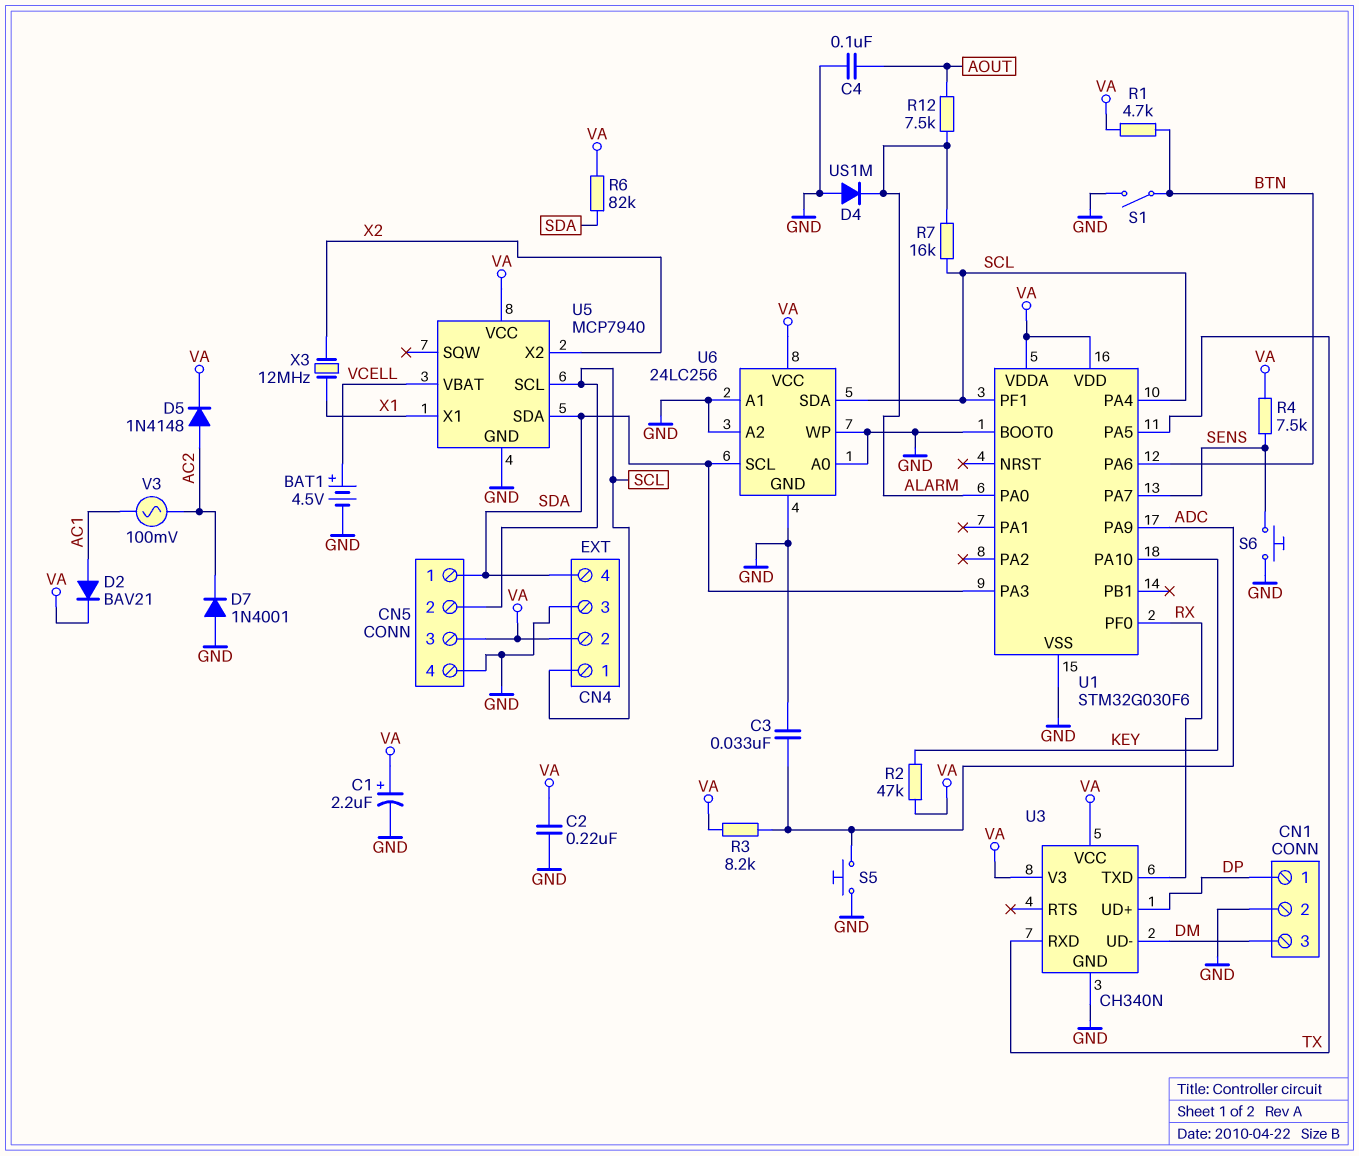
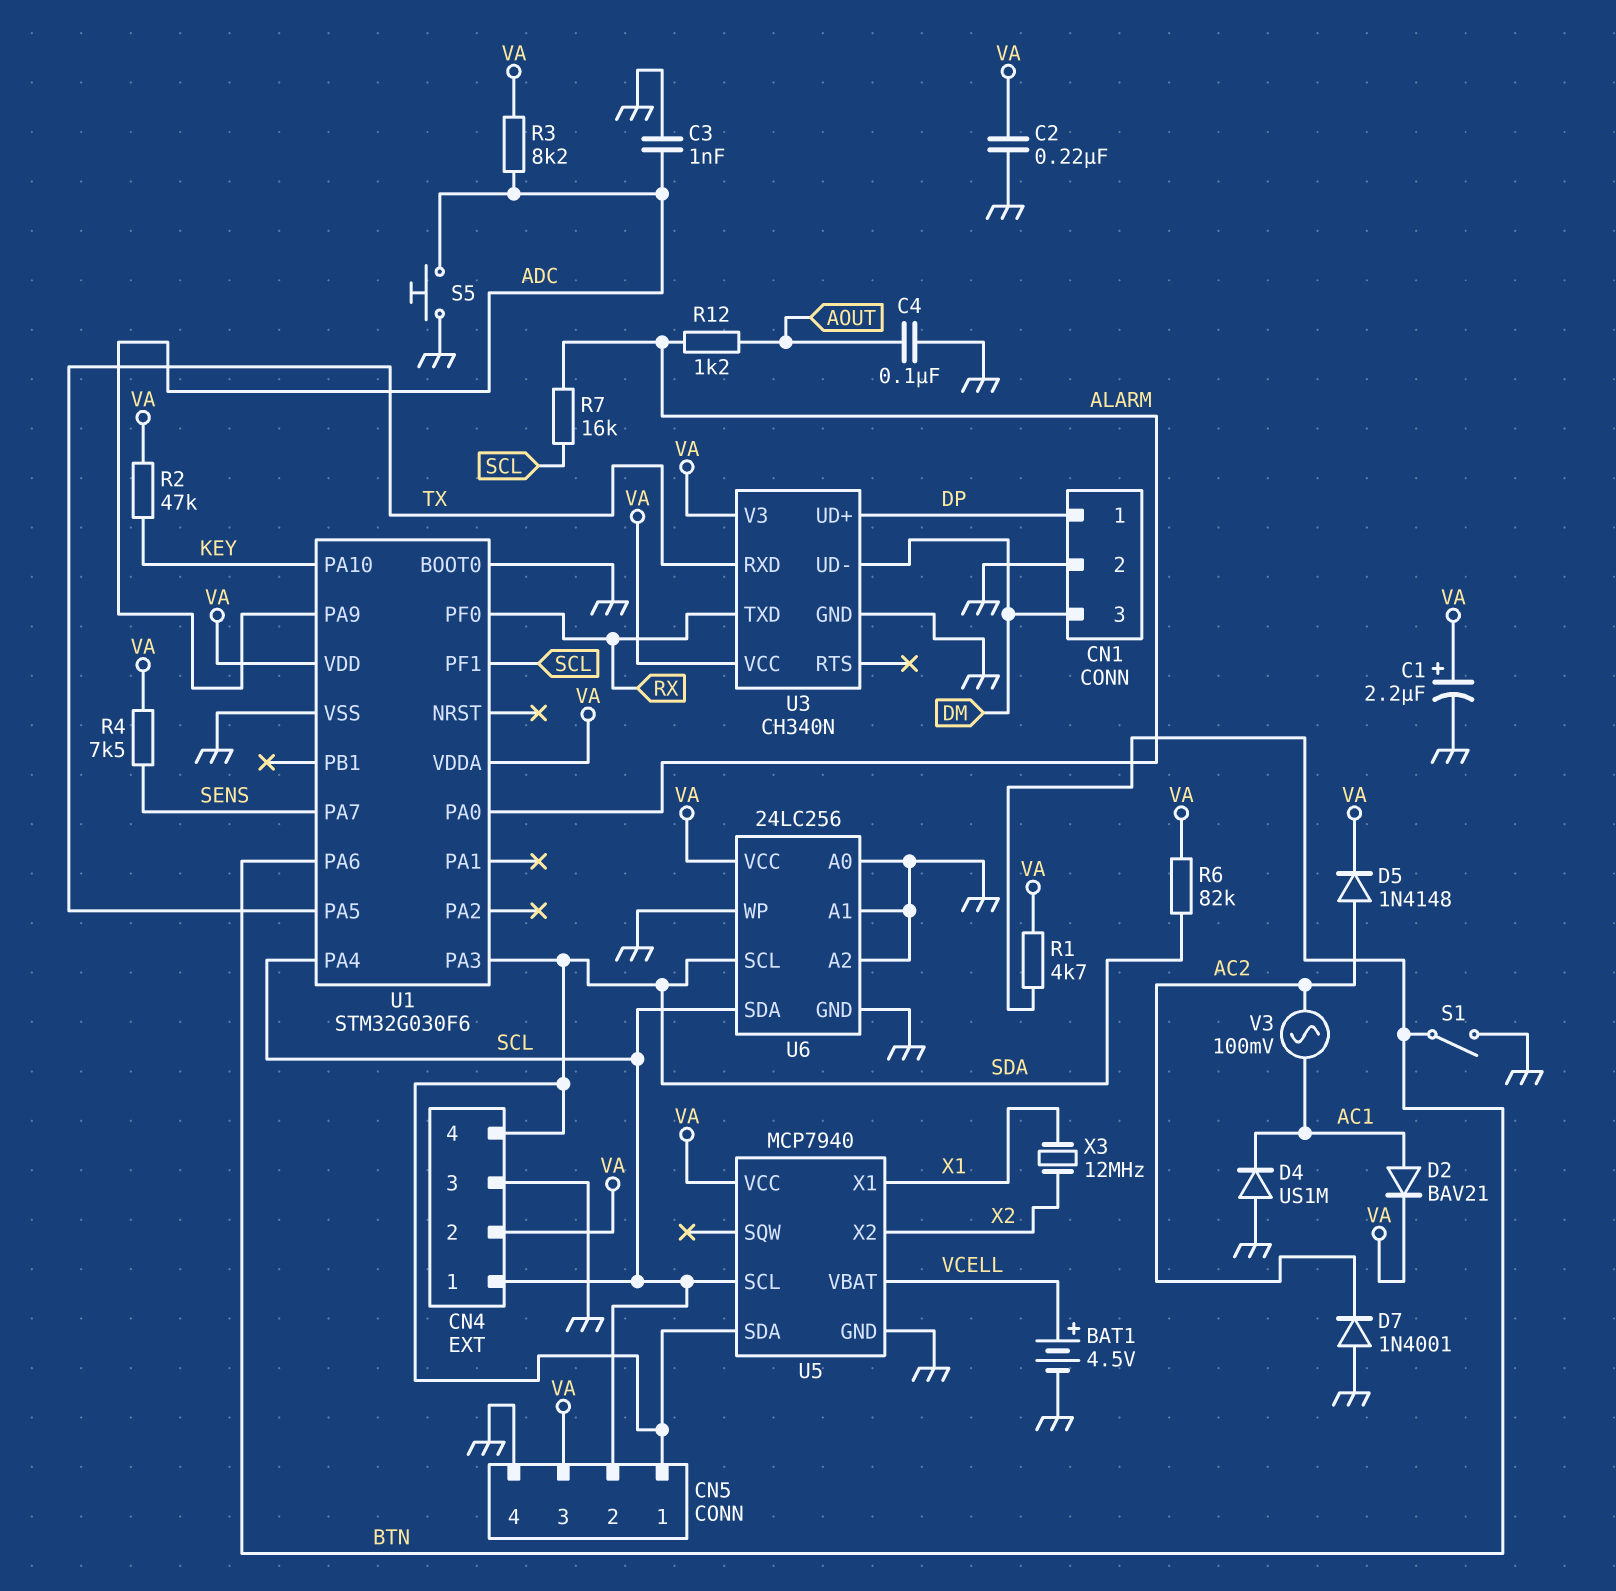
C3: 33nF (ADC, GND) -> 1nF (ADC, GND)
D4: diode US1M (A GND, K ALARM) -> diode US1M (A GND, K AC1)
R12: 7.5k (ALARM, AOUT) -> 1.2k (ALARM, AOUT)
S6: button (GND, SENS) -> none

